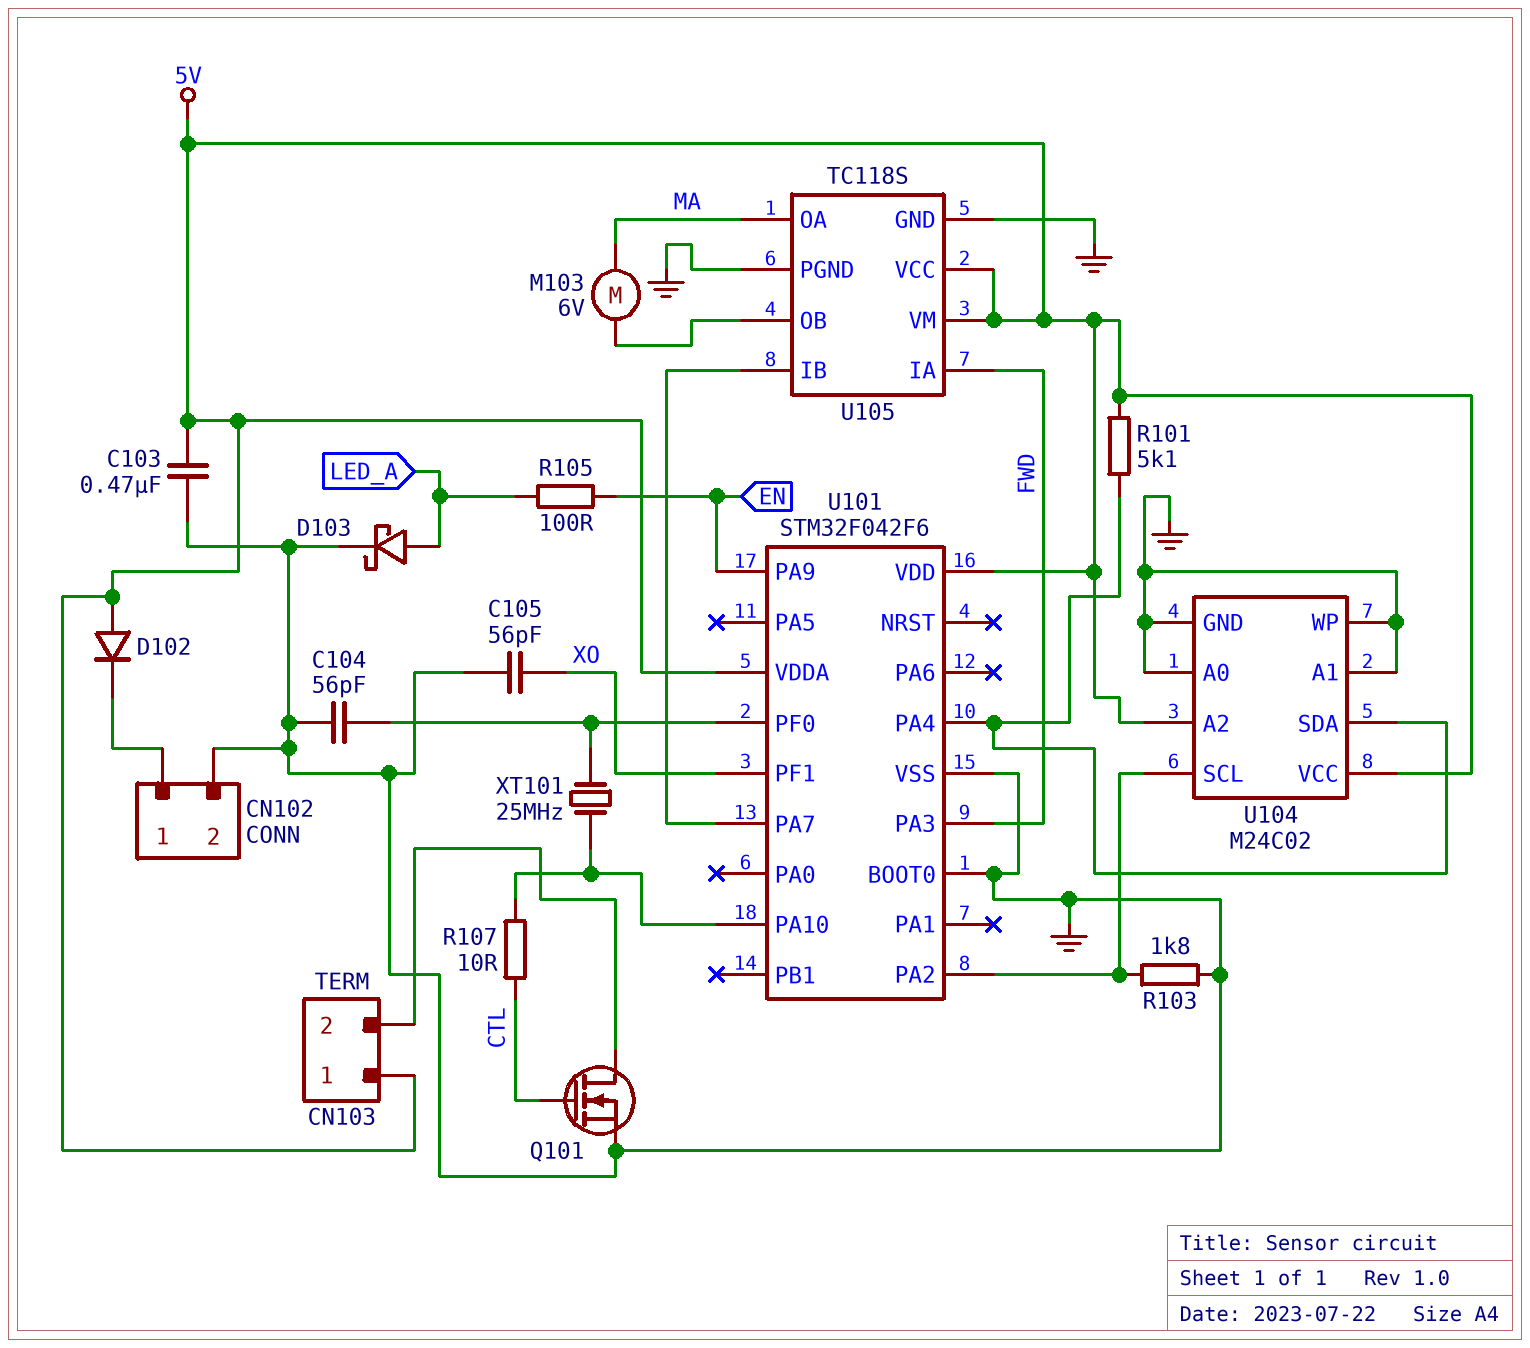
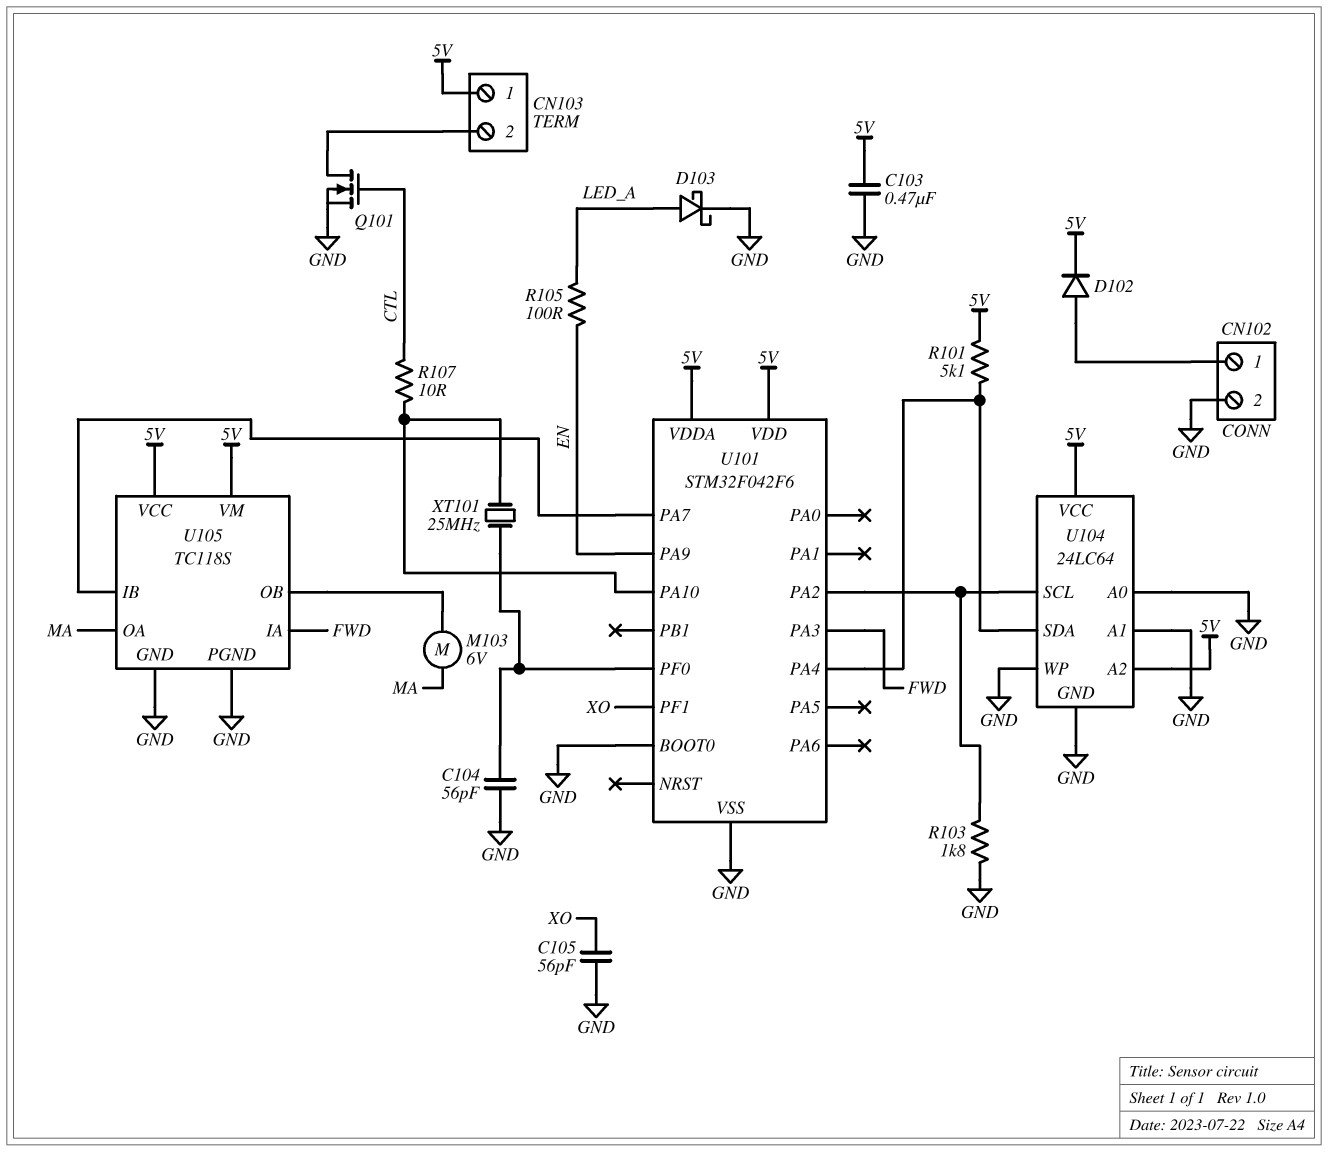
D102: diode (A 5V, K CN102/1) -> diode (A CN102/1, K 5V)
U104: M24C02 -> 24LC64

